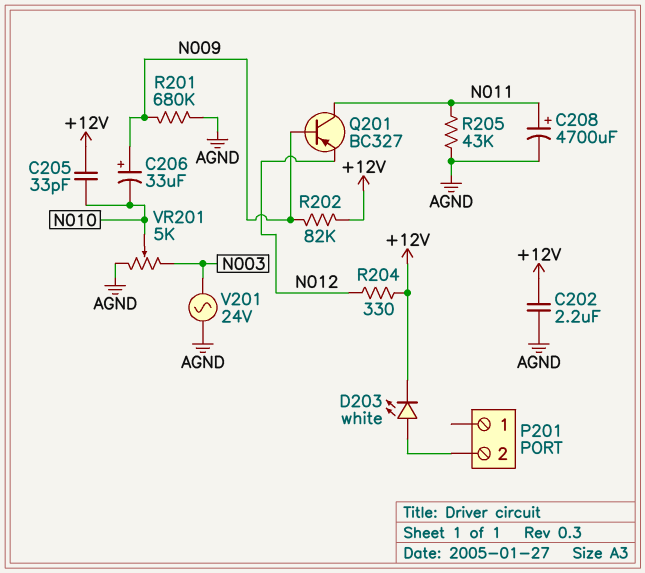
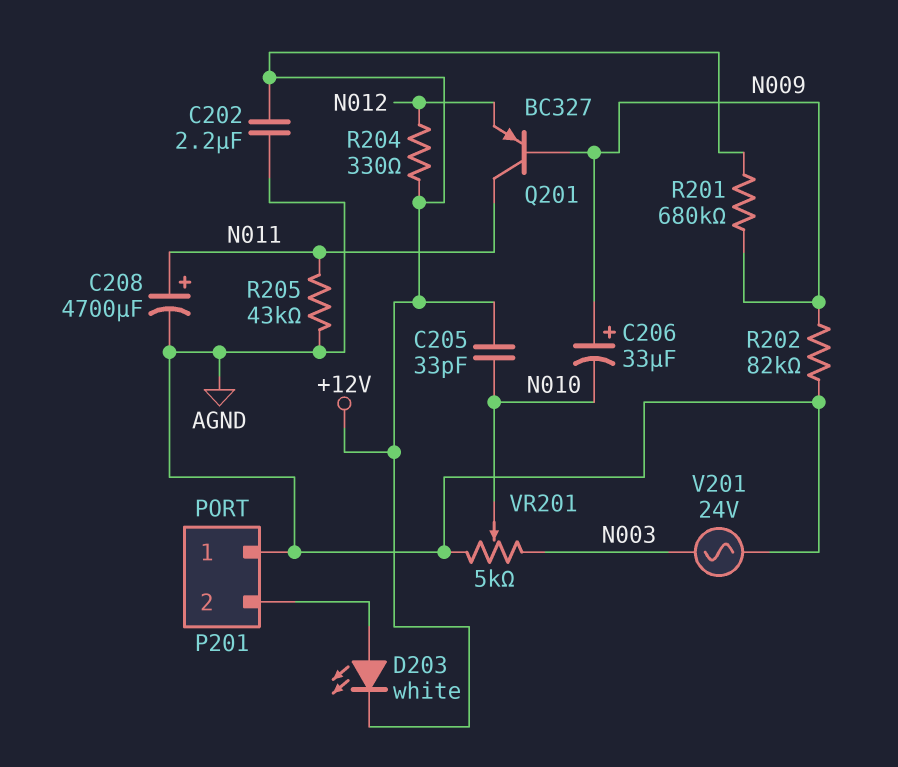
P201 pin 1: none -> AGND
R201: 680k (AGND, N009) -> 680k (+12V, N009)
R202: 82k (+12V, N009) -> 82k (AGND, N009)

